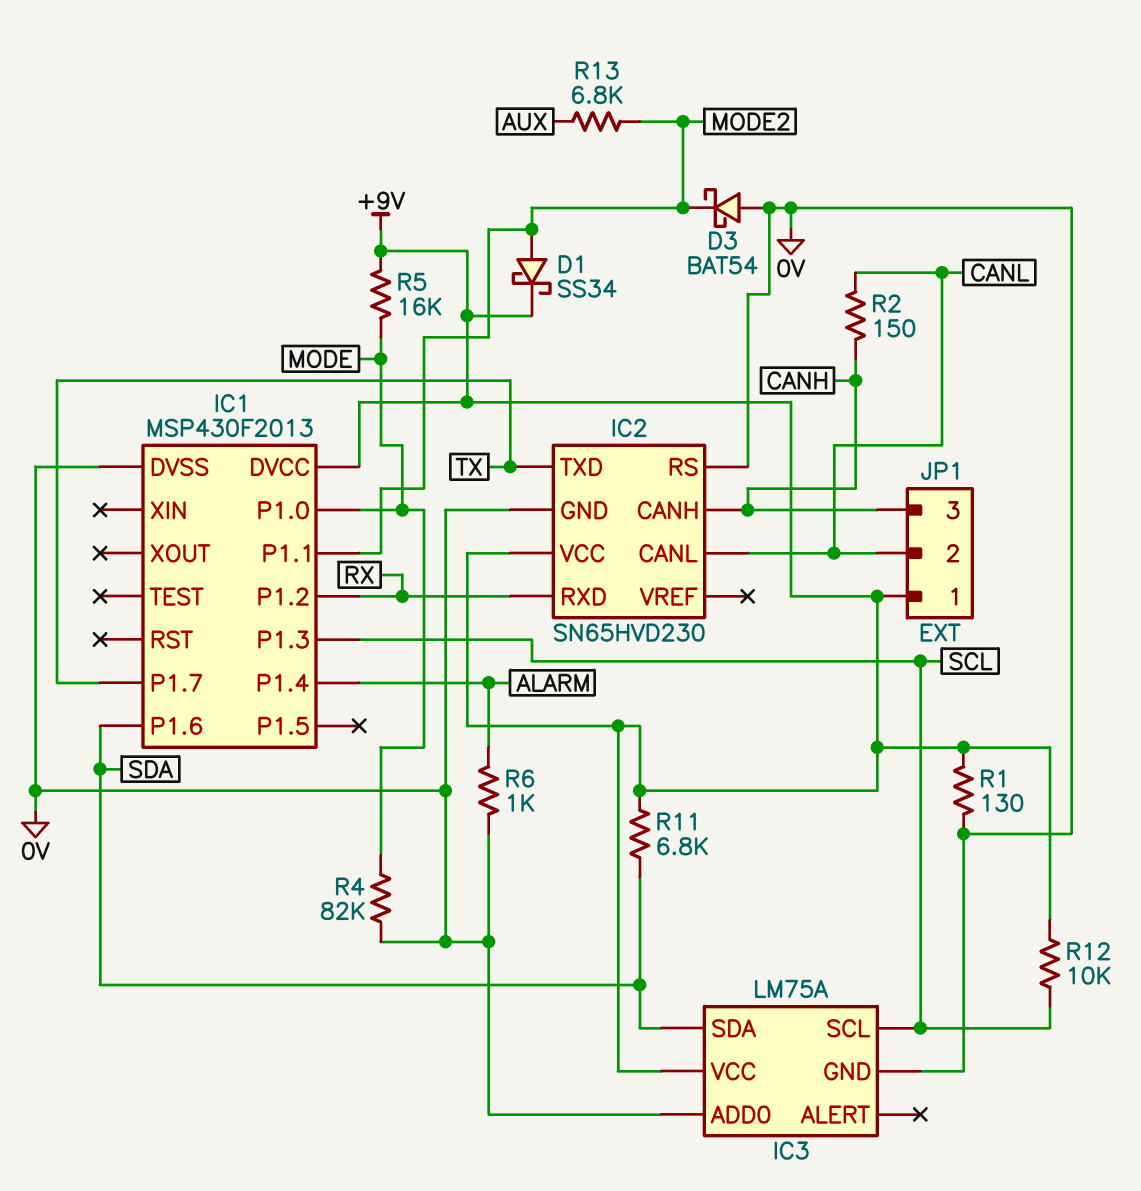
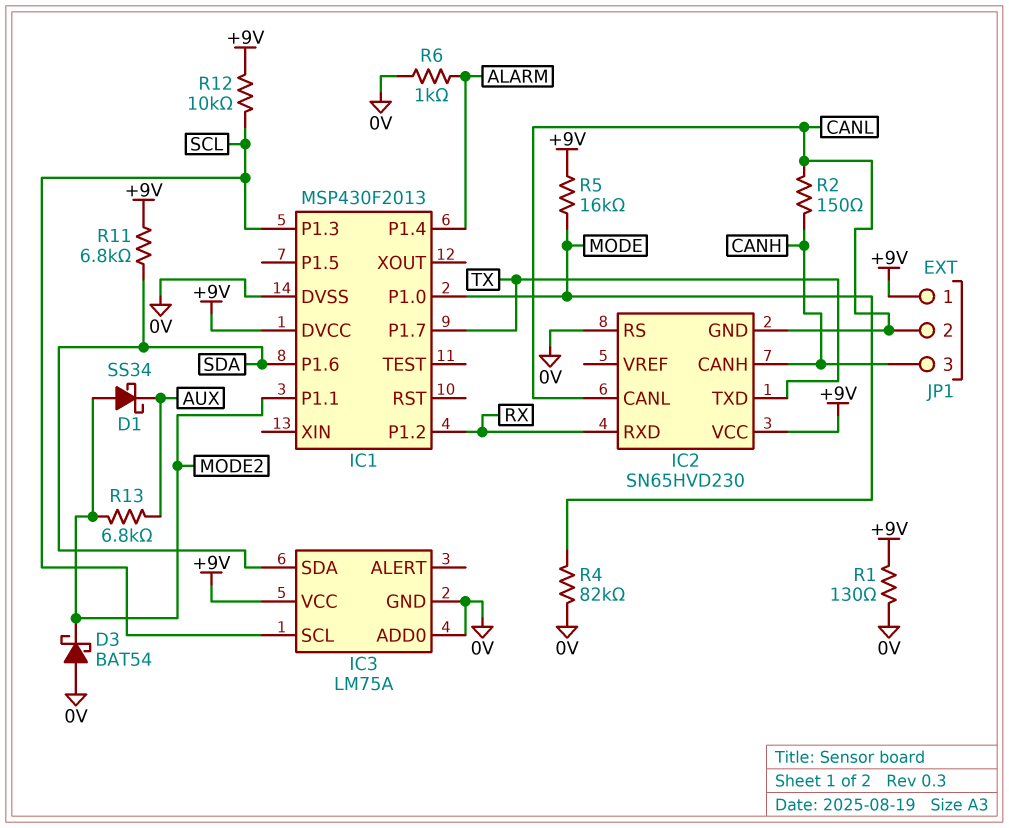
D1: schottky SS34 (A MODE2, K +9V) -> schottky SS34 (A MODE2, K AUX)
IC2 pin GND: 0V -> CANL

